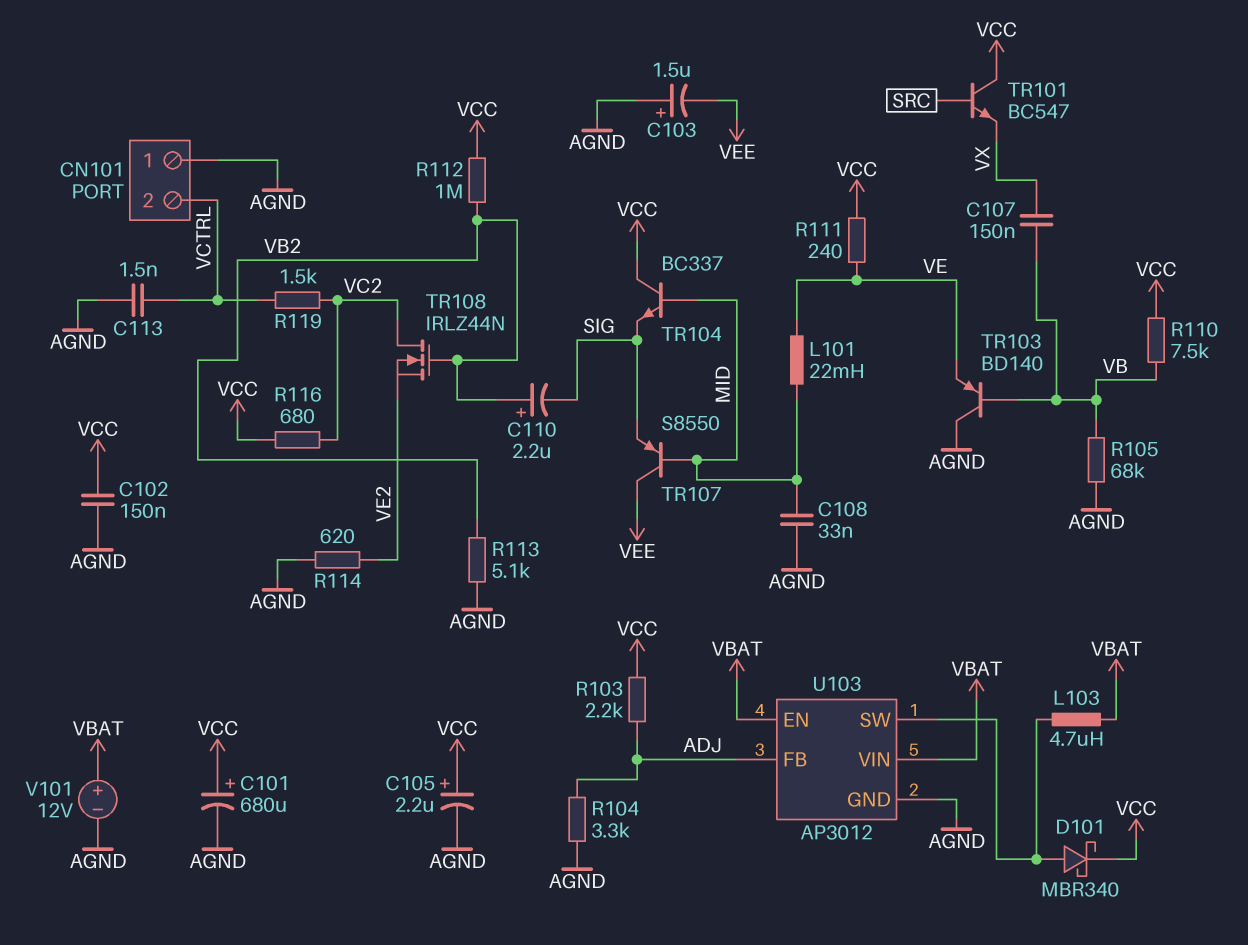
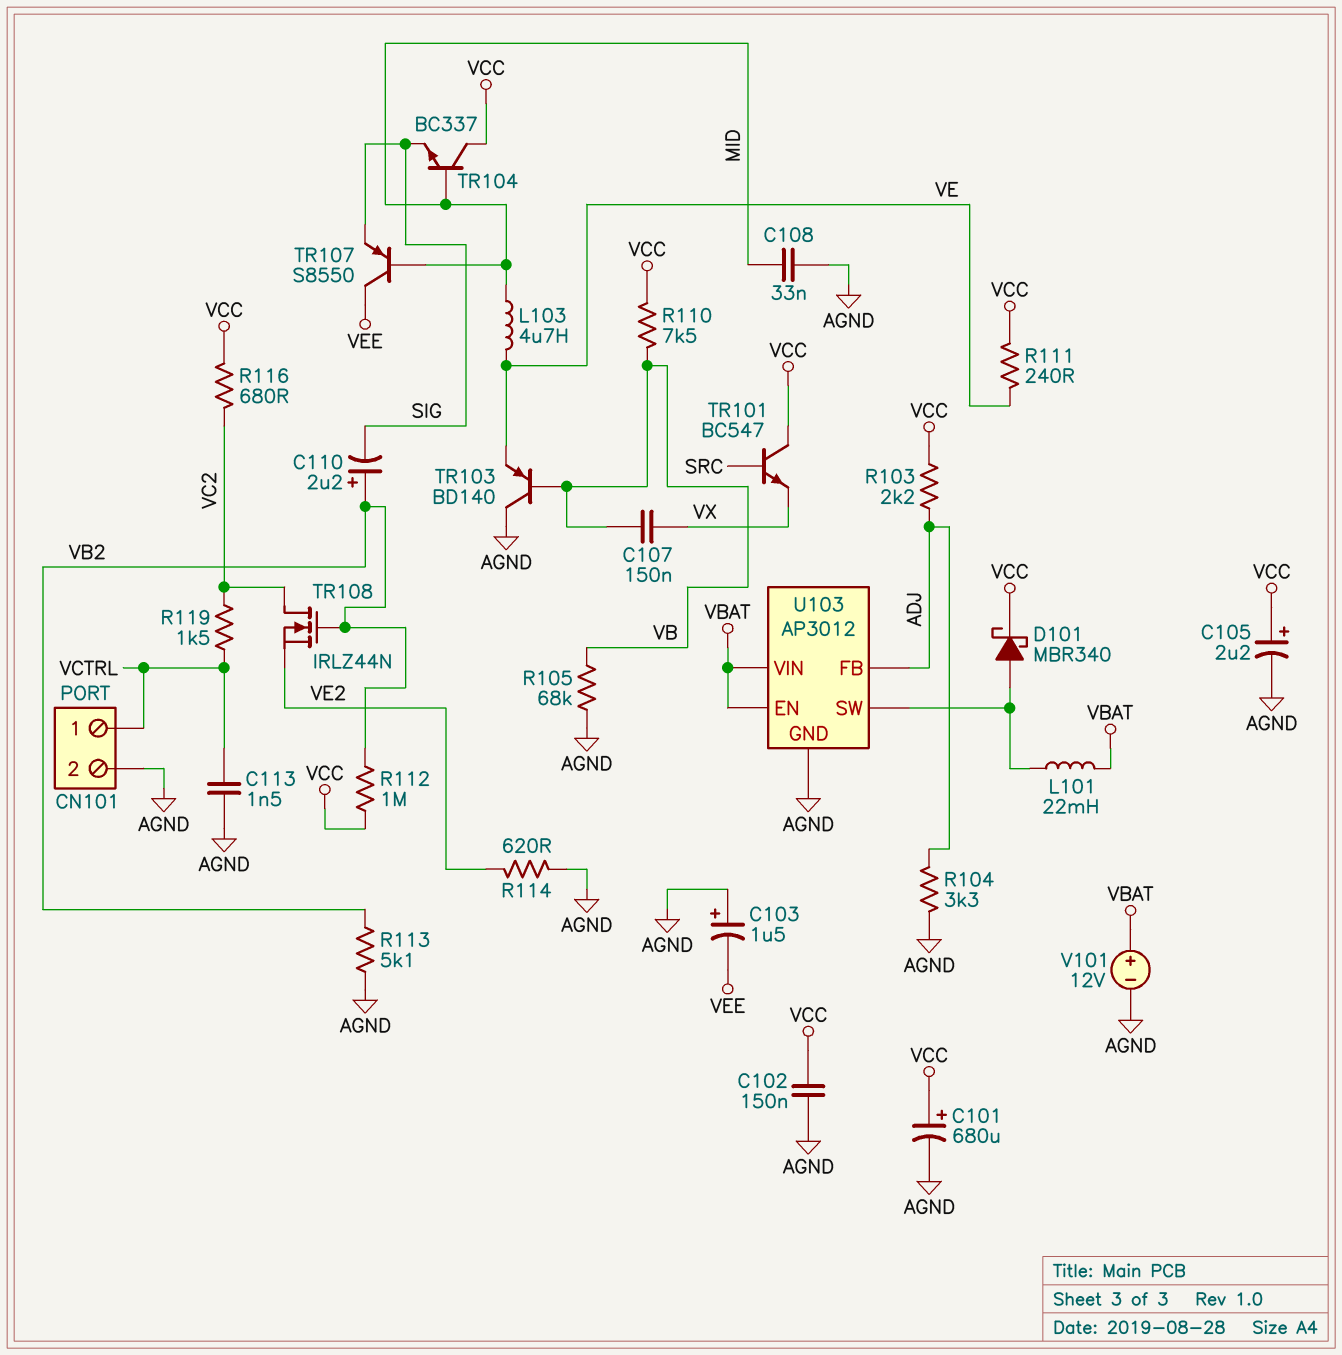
CN101 pin 1: AGND -> VCTRL
CN101 pin 2: VCTRL -> AGND
L101: 22mH (MID, VE) -> 22mH (U103/SW, VBAT)
L103: 4.7uH (U103/SW, VBAT) -> 4.7uH (MID, VE)

